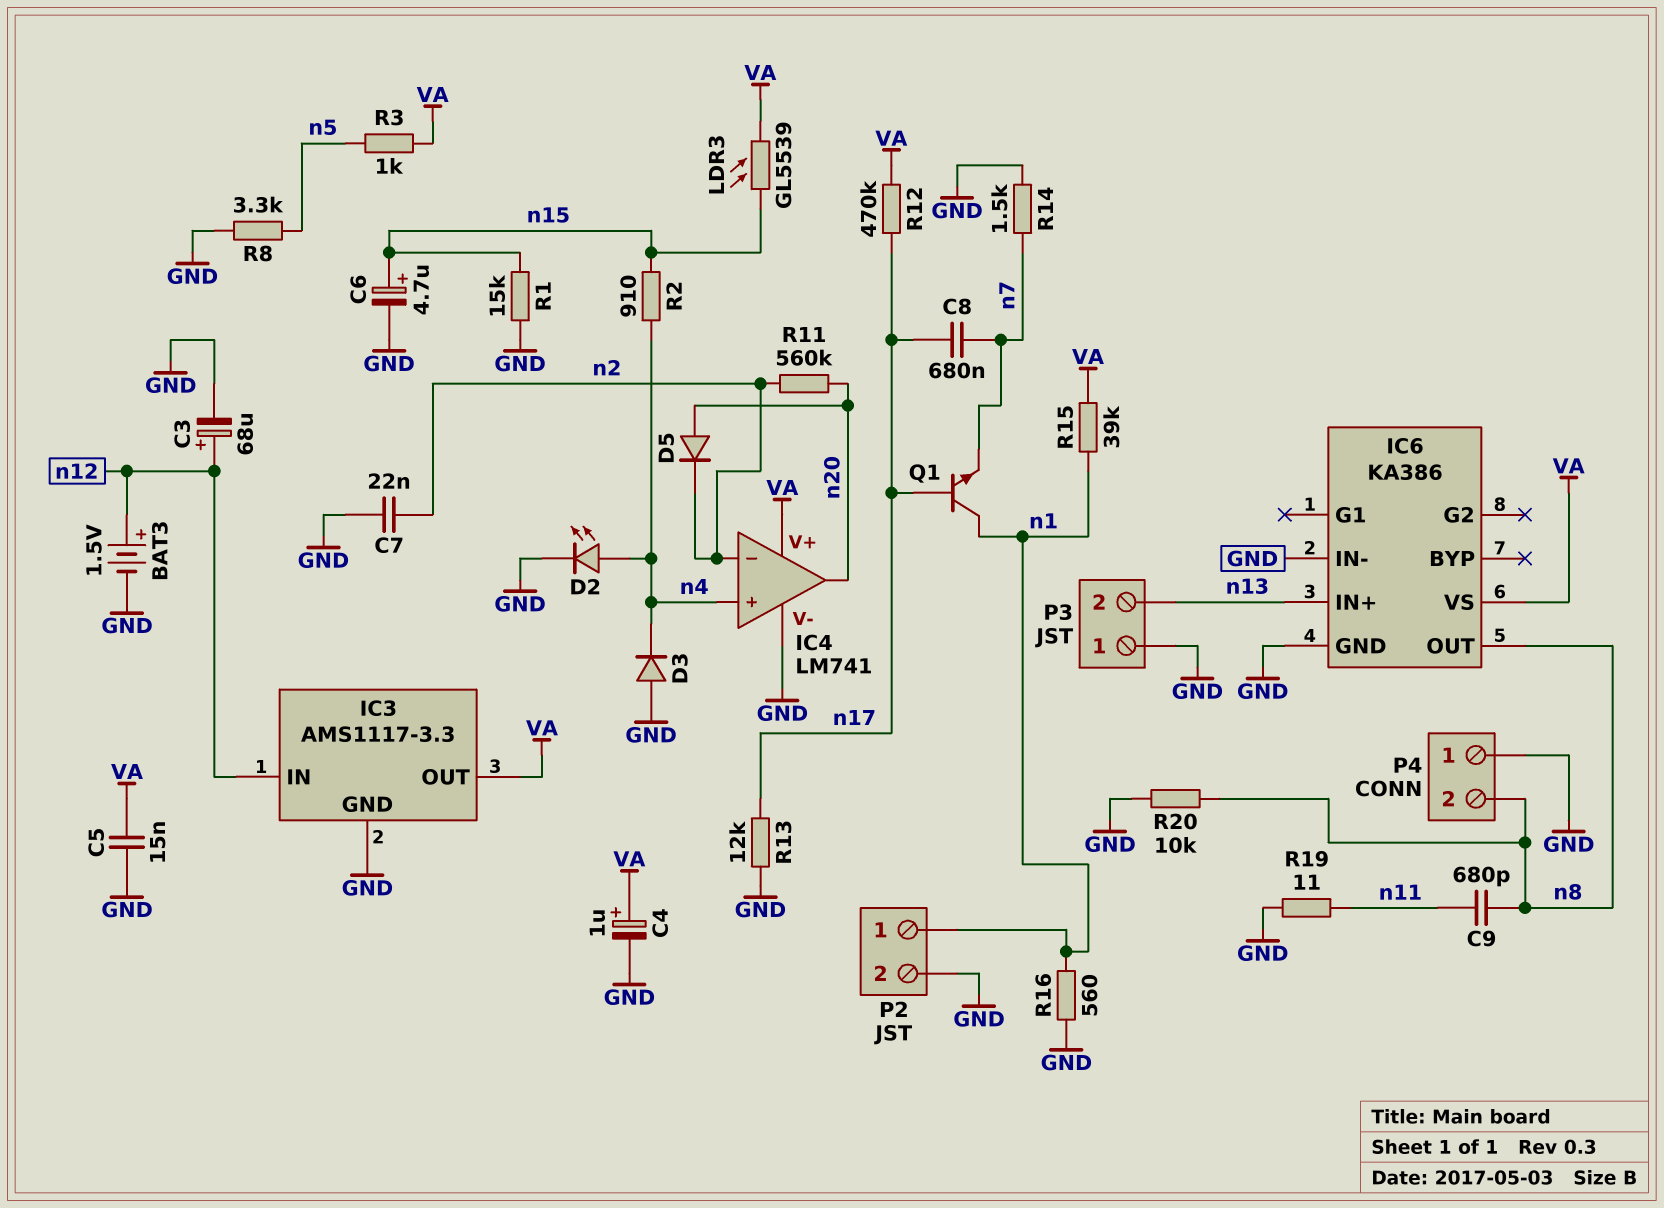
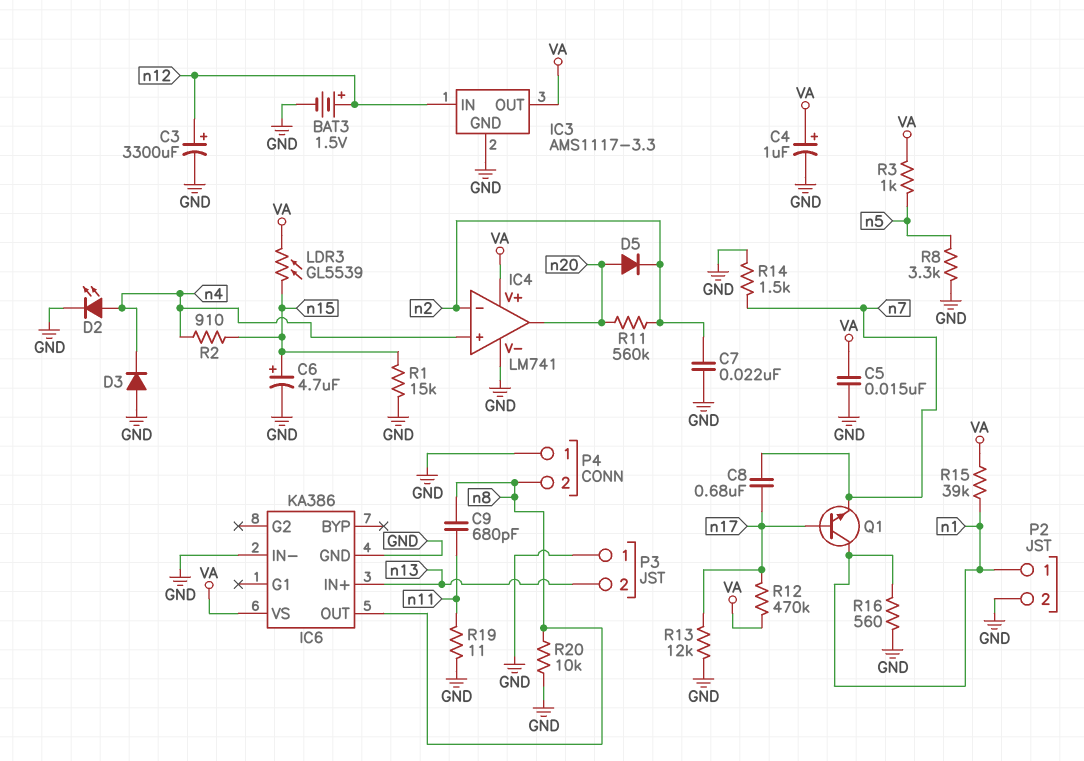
C3: 68uF (plus n12, minus GND) -> 3300uF (plus n12, minus GND)

